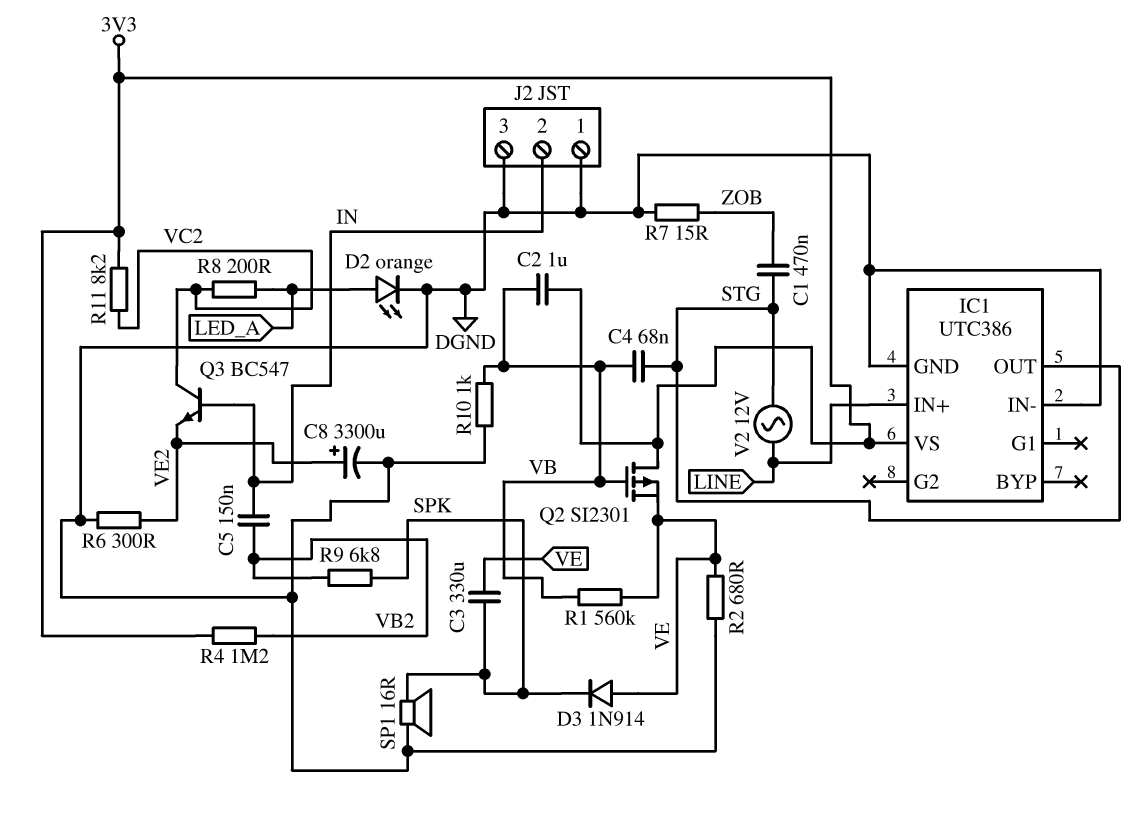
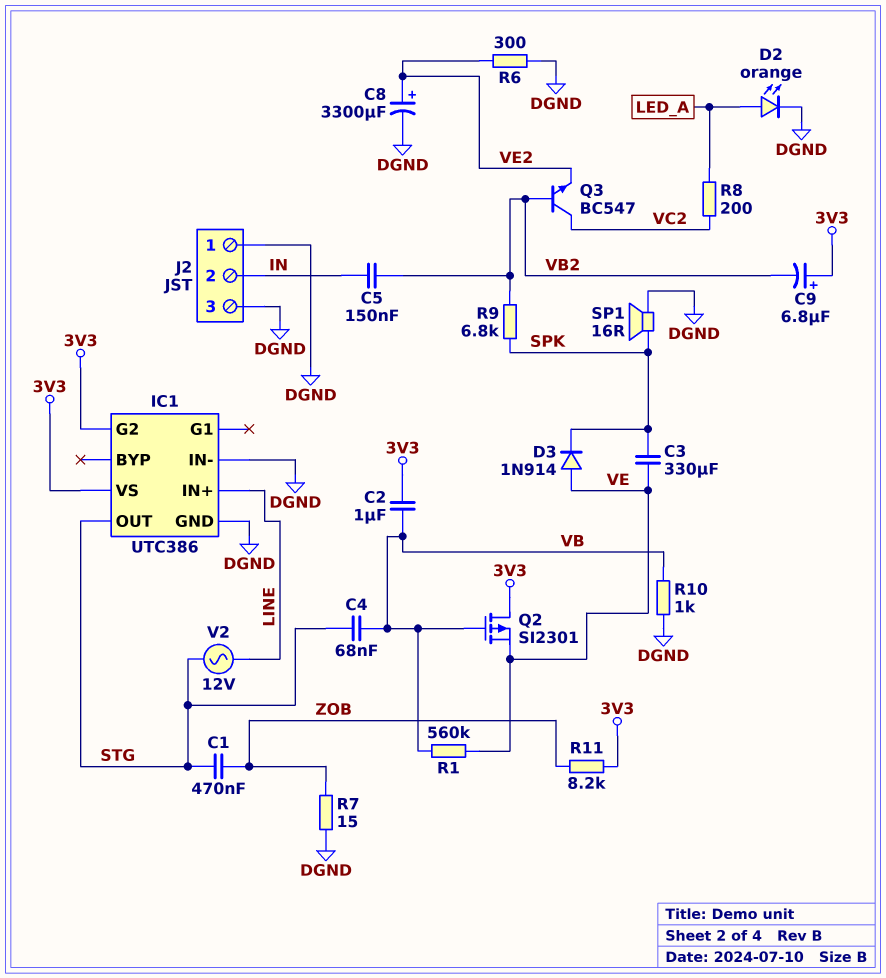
C9: none -> 6.8uF (plus 3V3, minus VB2)
IC1 pin G2: none -> 3V3
Q3: NPN BC547 (B IN, C VC2, E VE2) -> NPN BC547 (B VB2, C VC2, E VE2)
R2: 680 (DGND, VE) -> none
R4: 1.2M (3V3, VB2) -> none
R11: 8.2k (3V3, VC2) -> 8.2k (3V3, ZOB)

